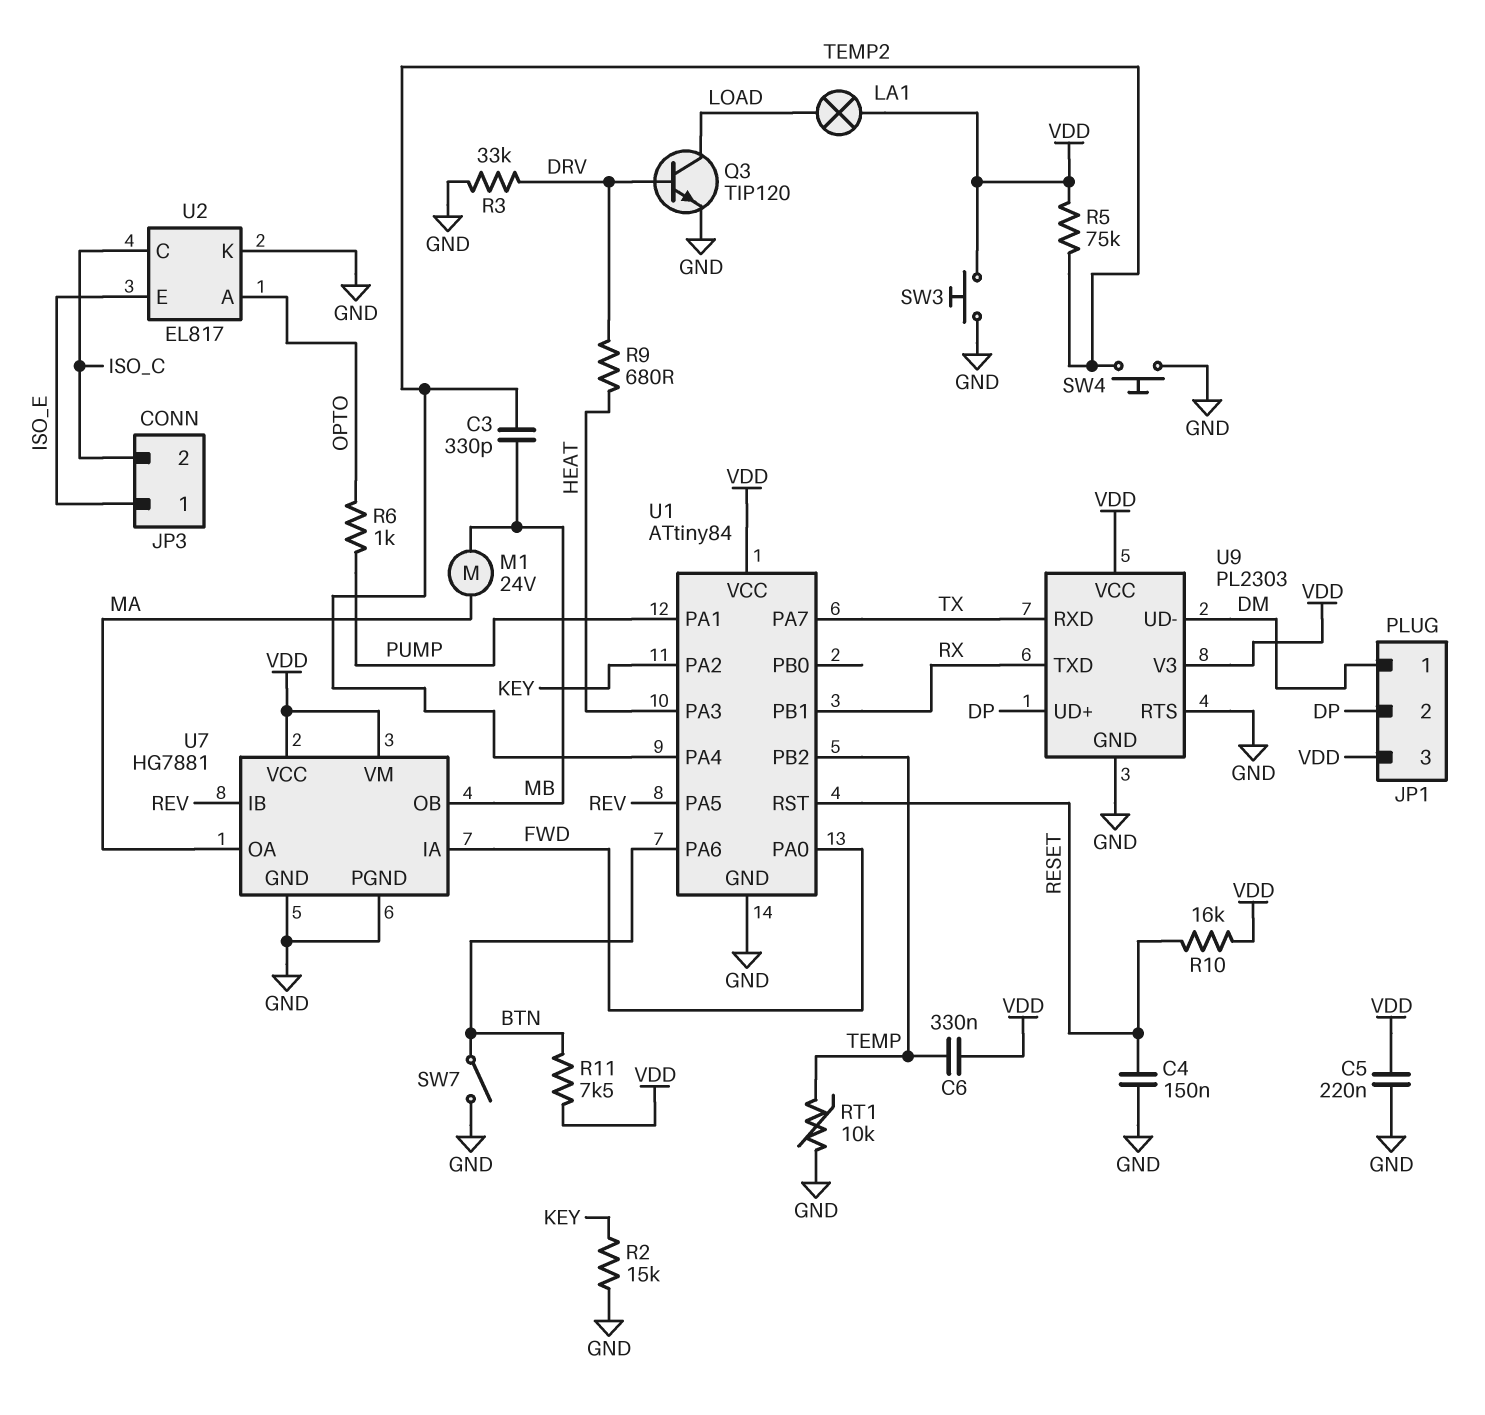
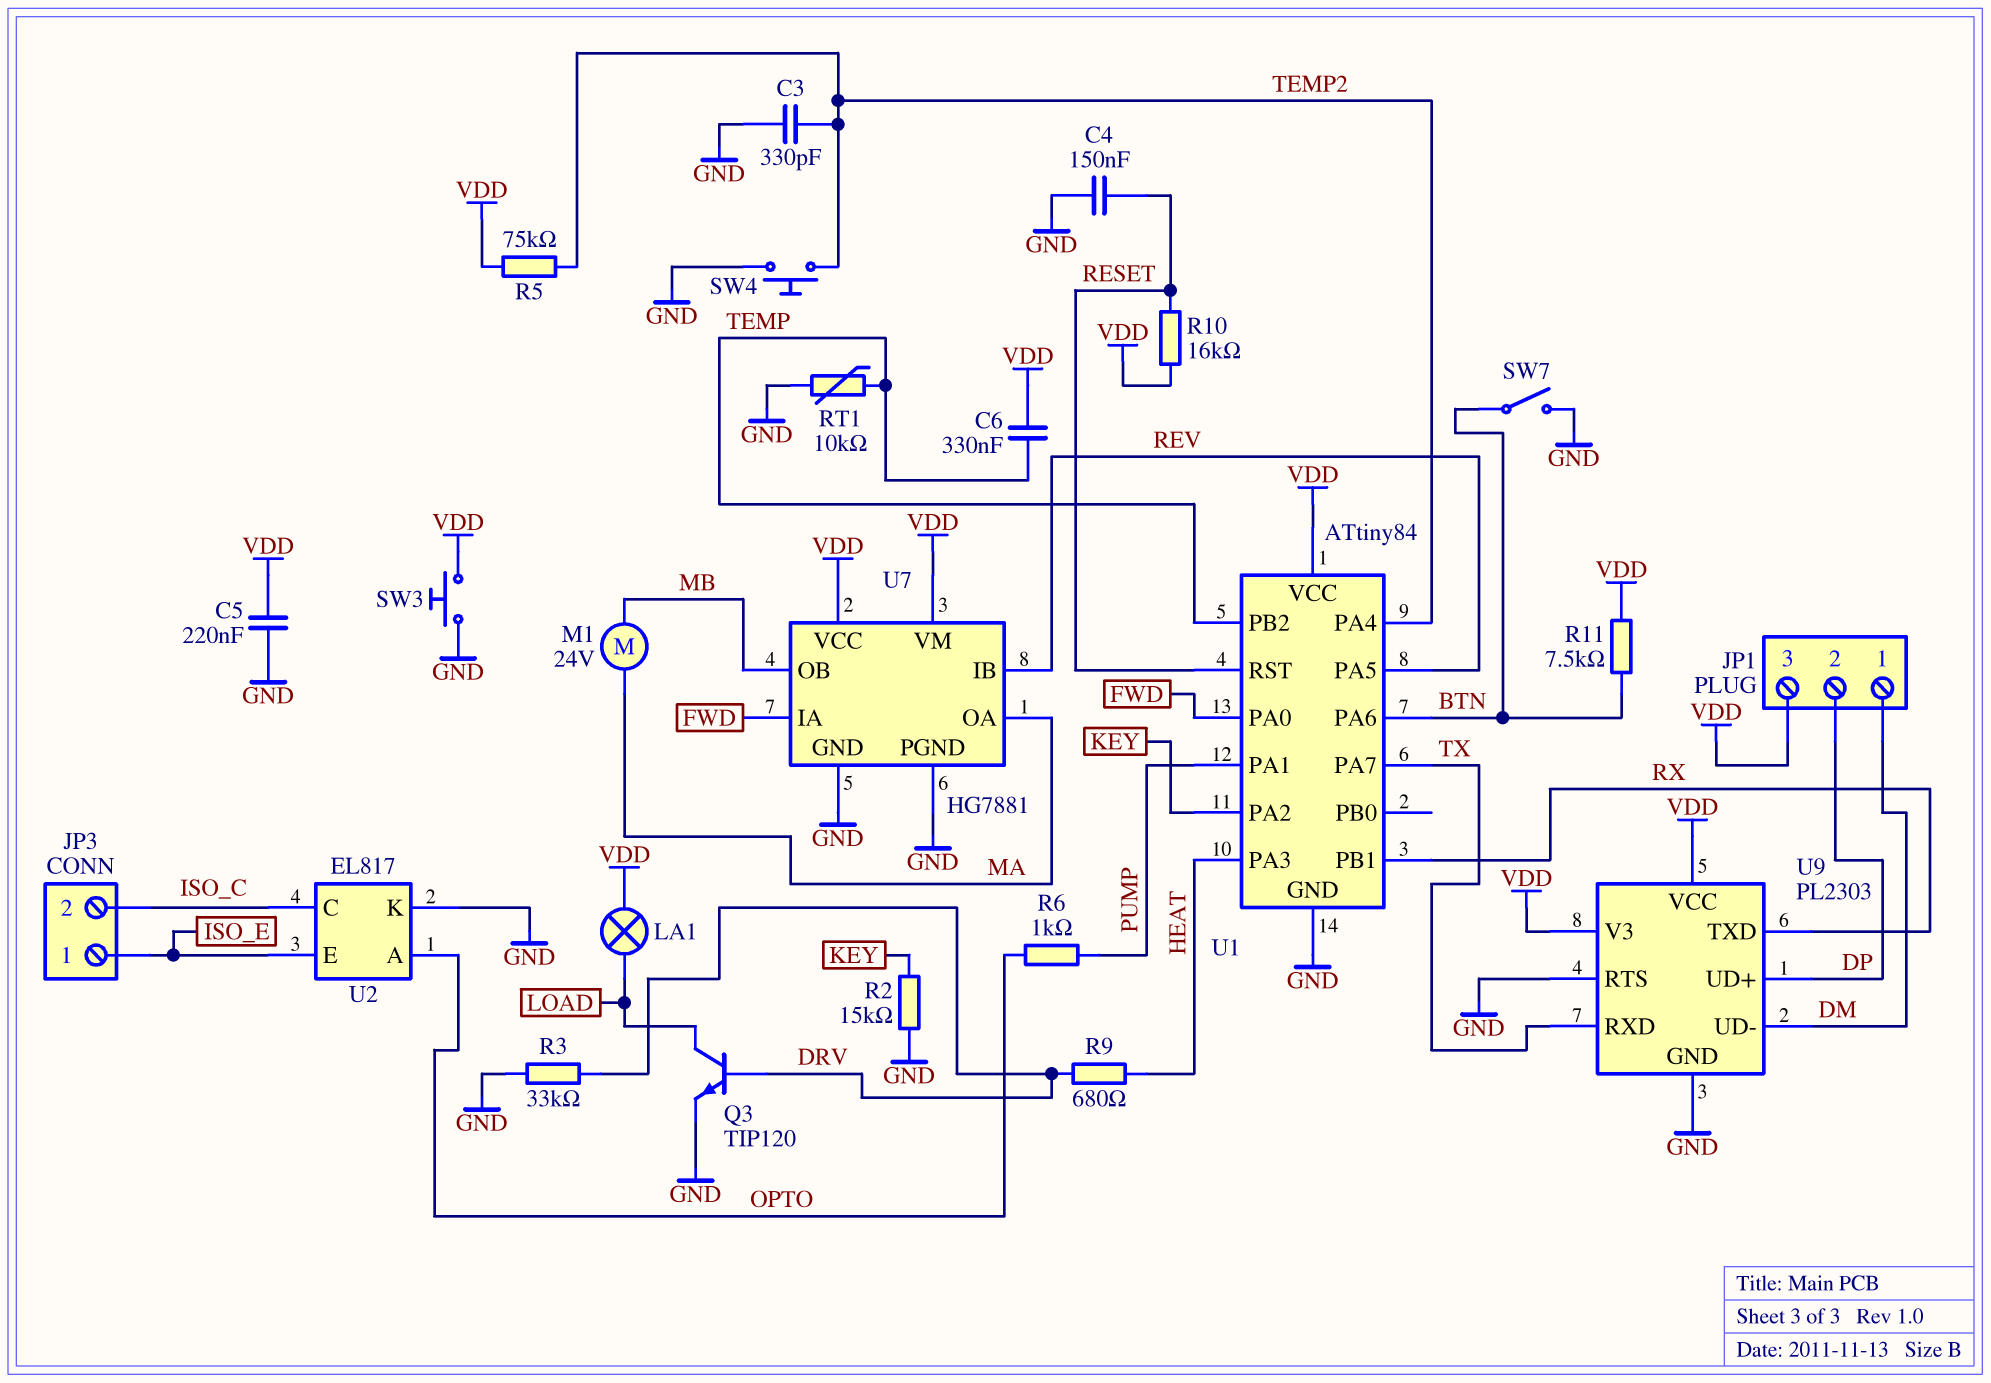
C3: 330pF (MB, TEMP2) -> 330pF (GND, TEMP2)

